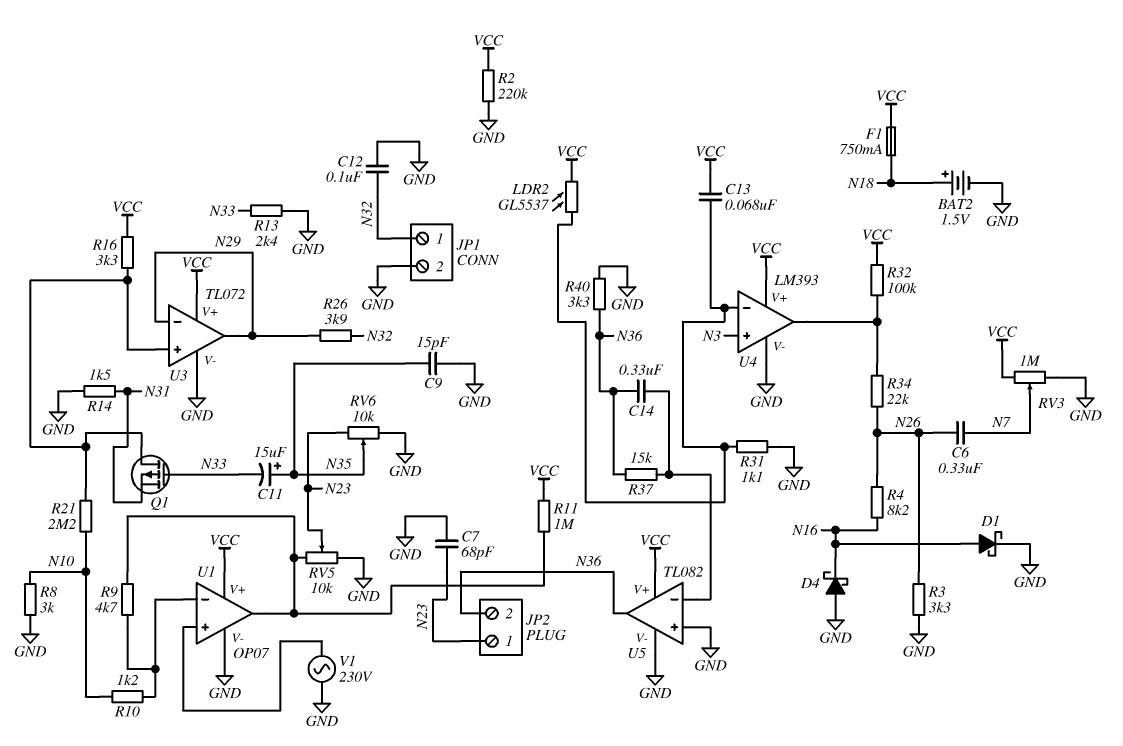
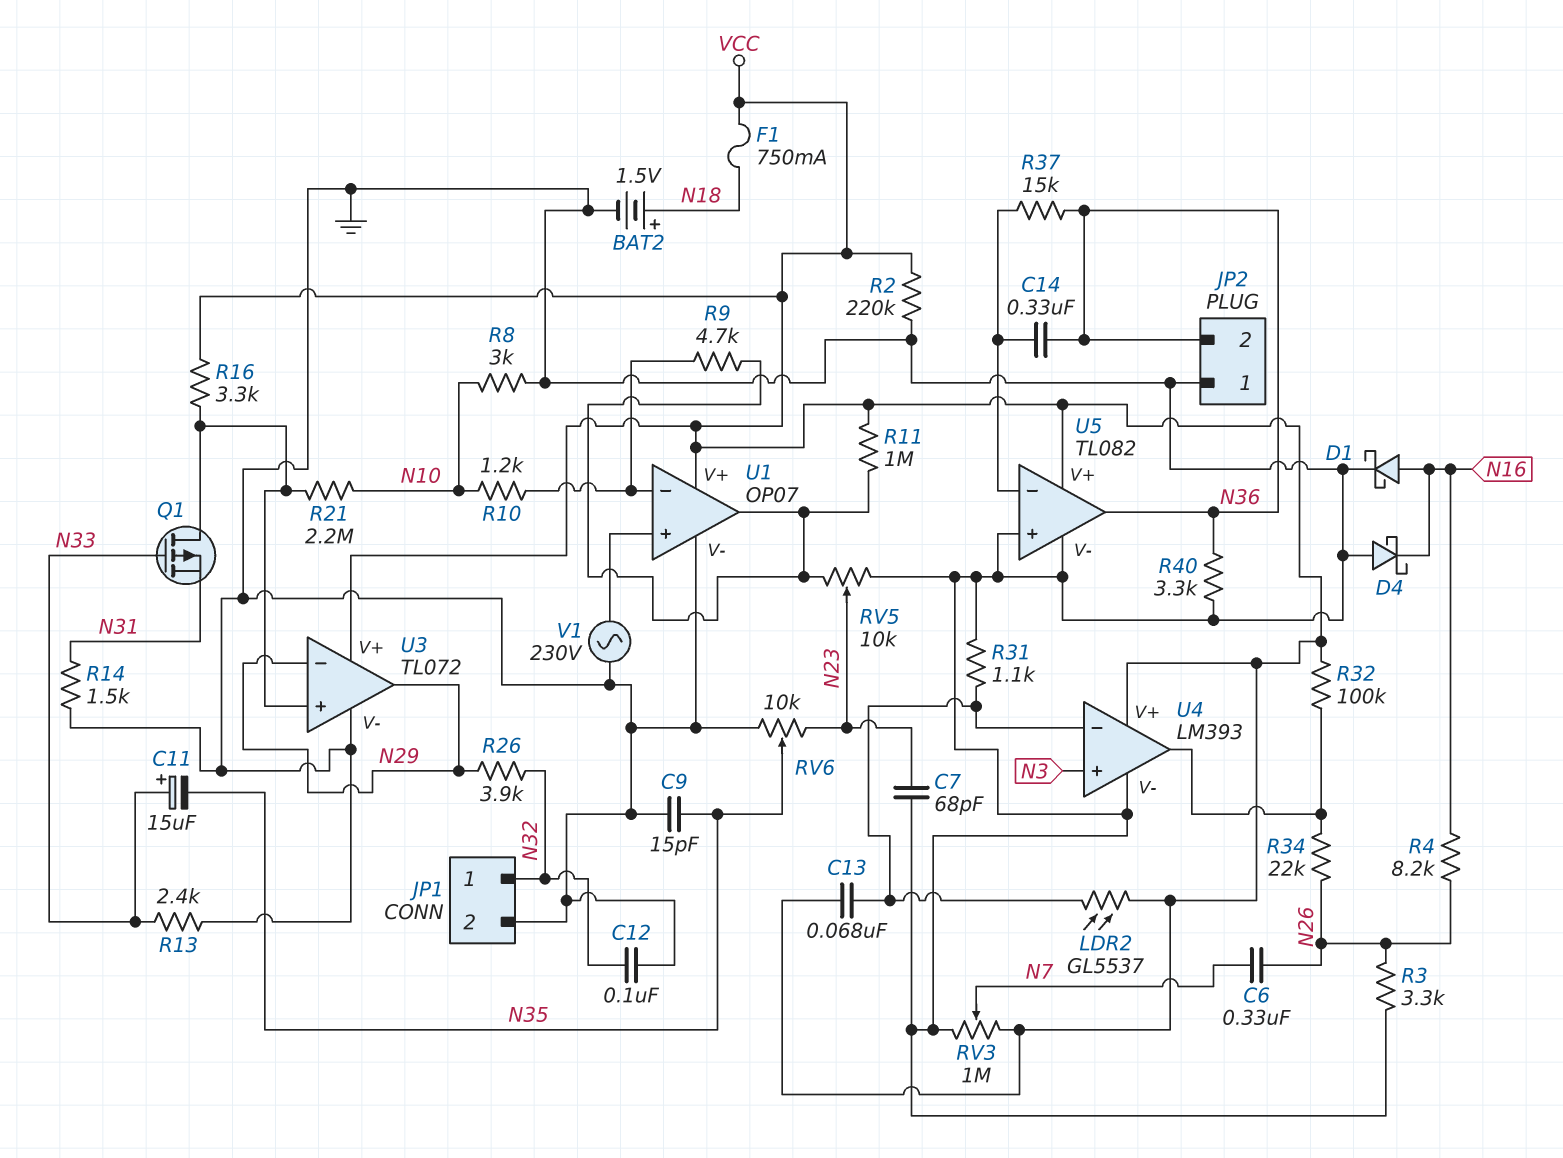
C11: 15uF (plus N35, minus N33) -> 15uF (plus N33, minus N35)
JP2 pin 1: N23 -> GND

